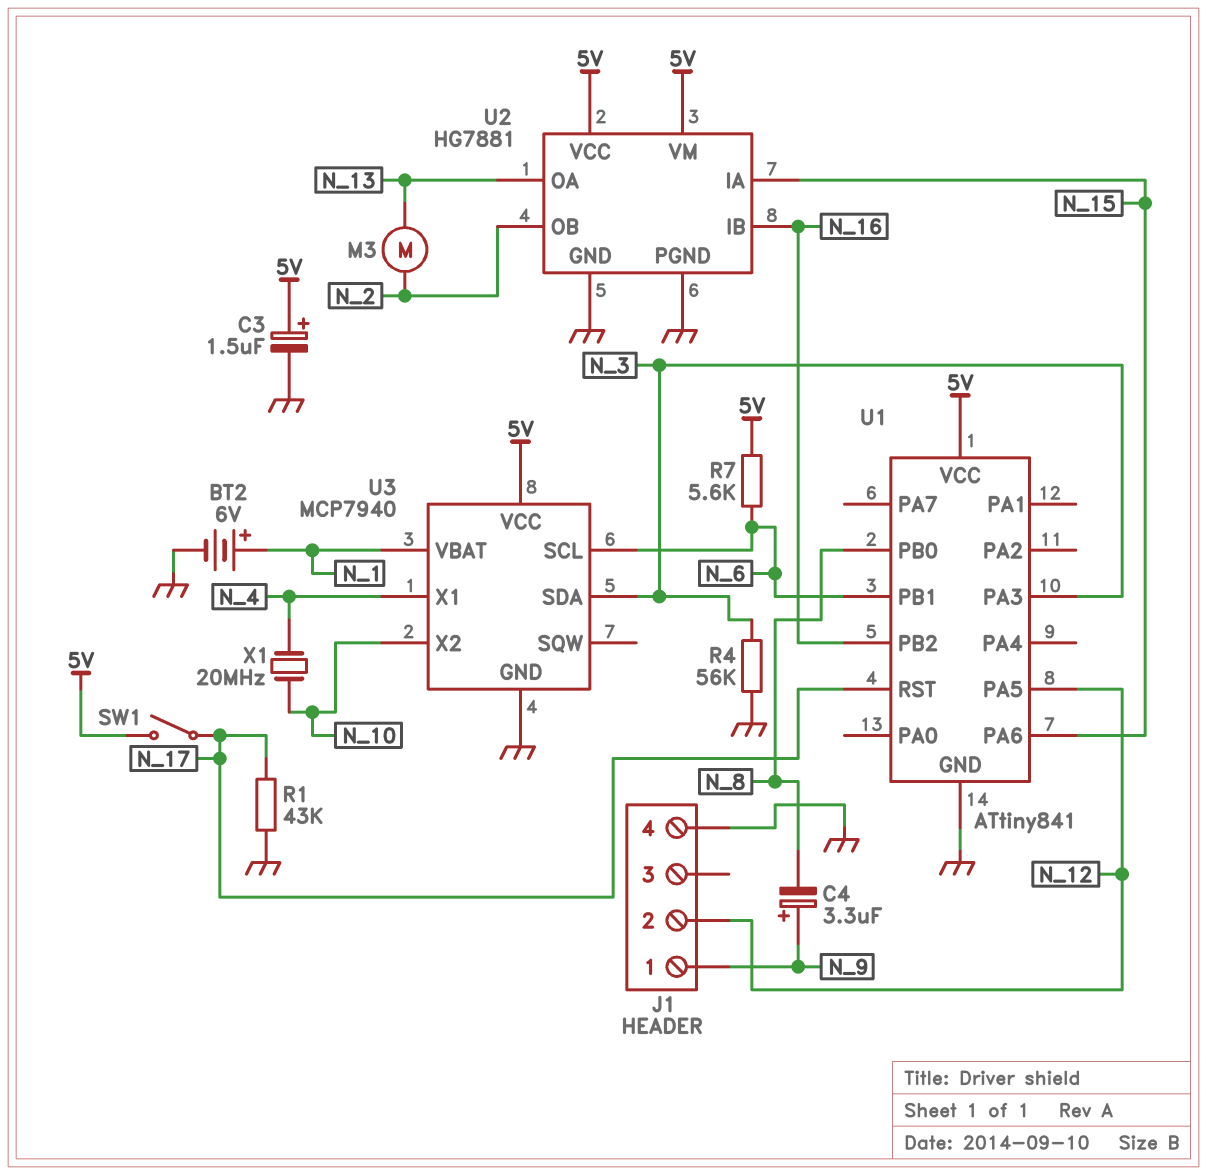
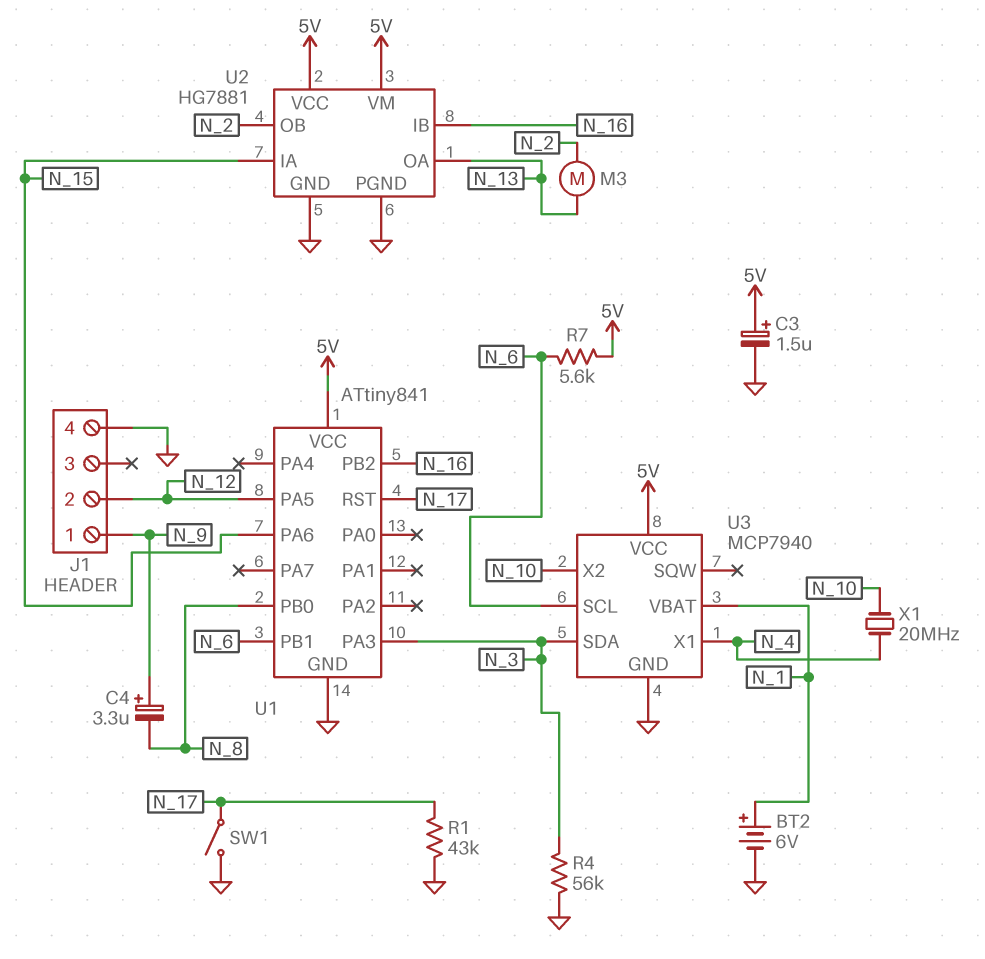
SW1: switch (5V, N_17) -> switch (GND, N_17)

